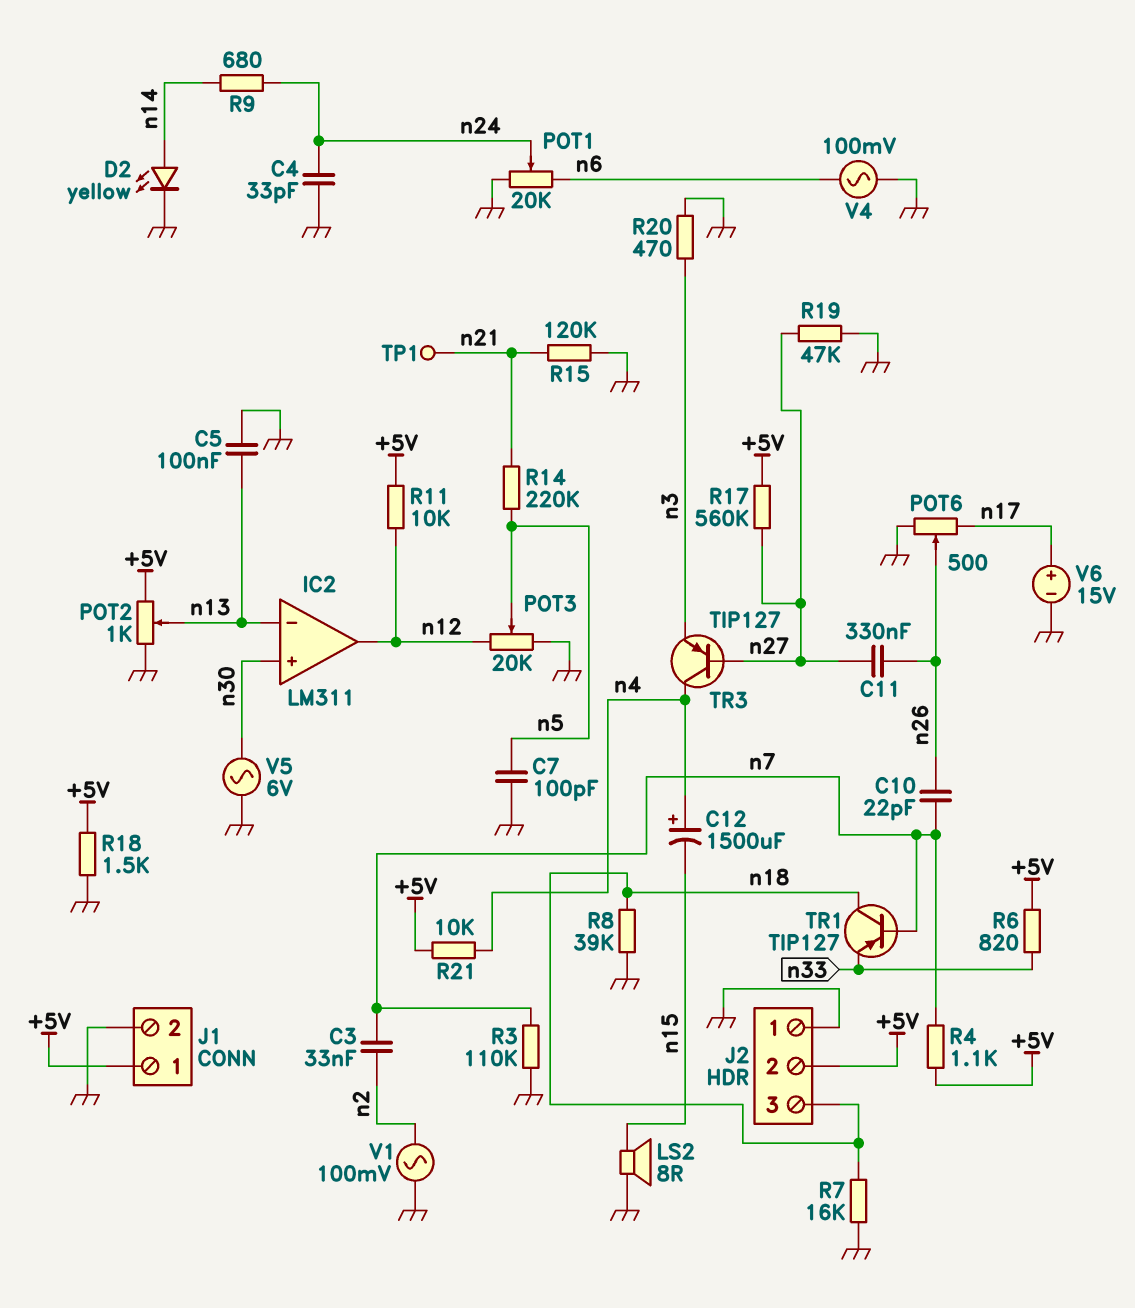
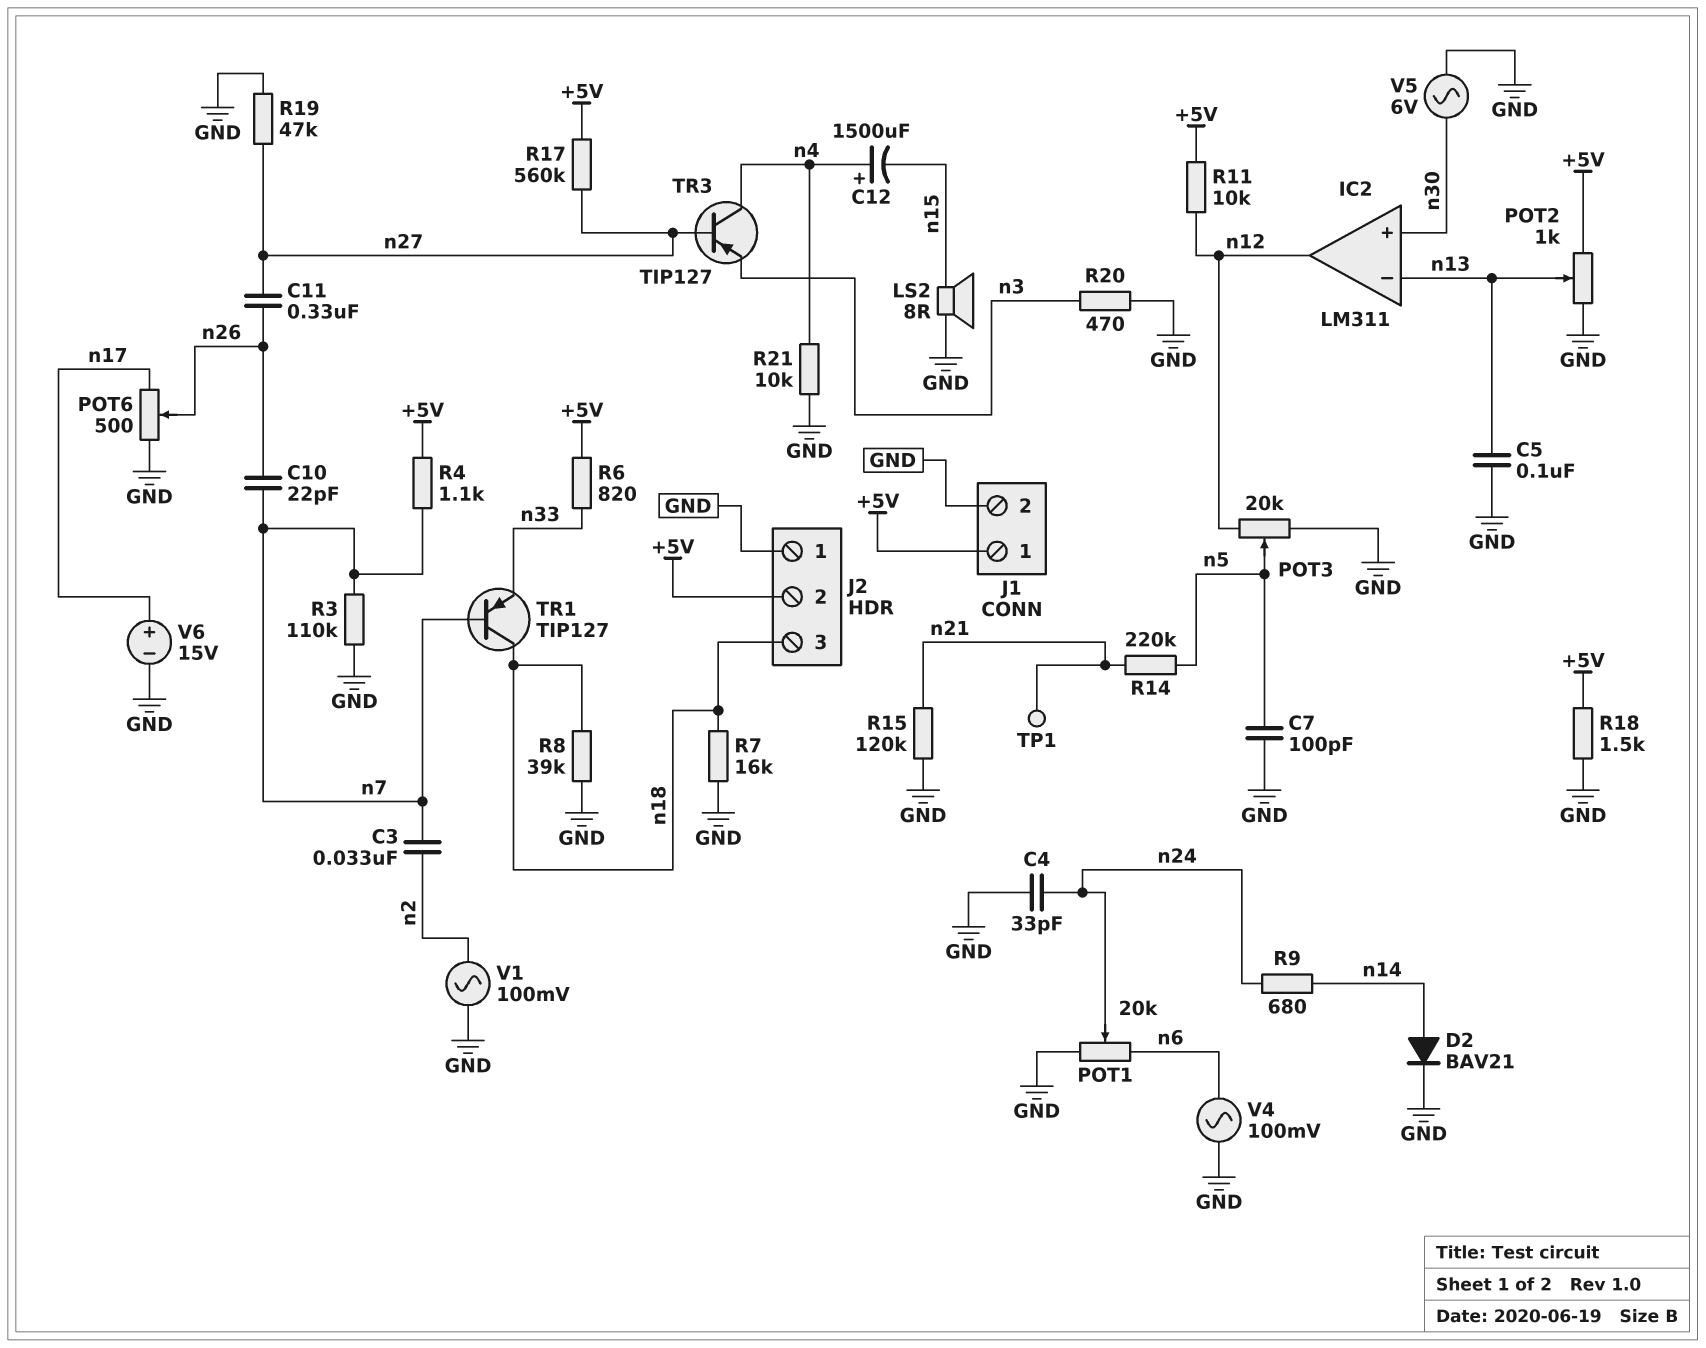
D2: LED yellow (A n14, K GND) -> diode BAV21 (A n14, K GND)
R21: 10k (+5V, n4) -> 10k (GND, n4)

